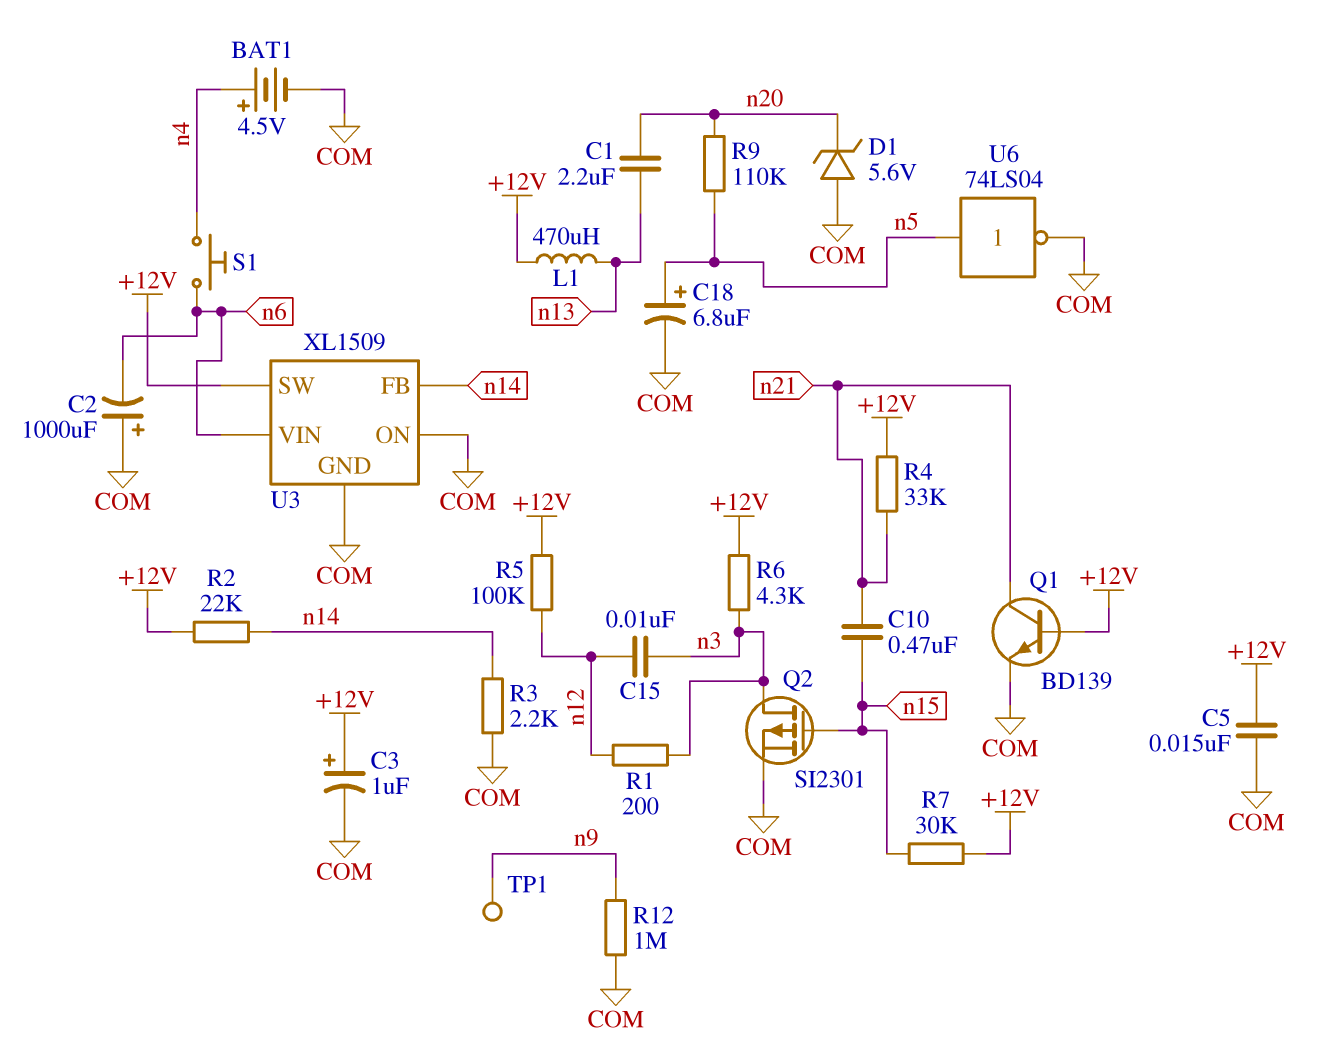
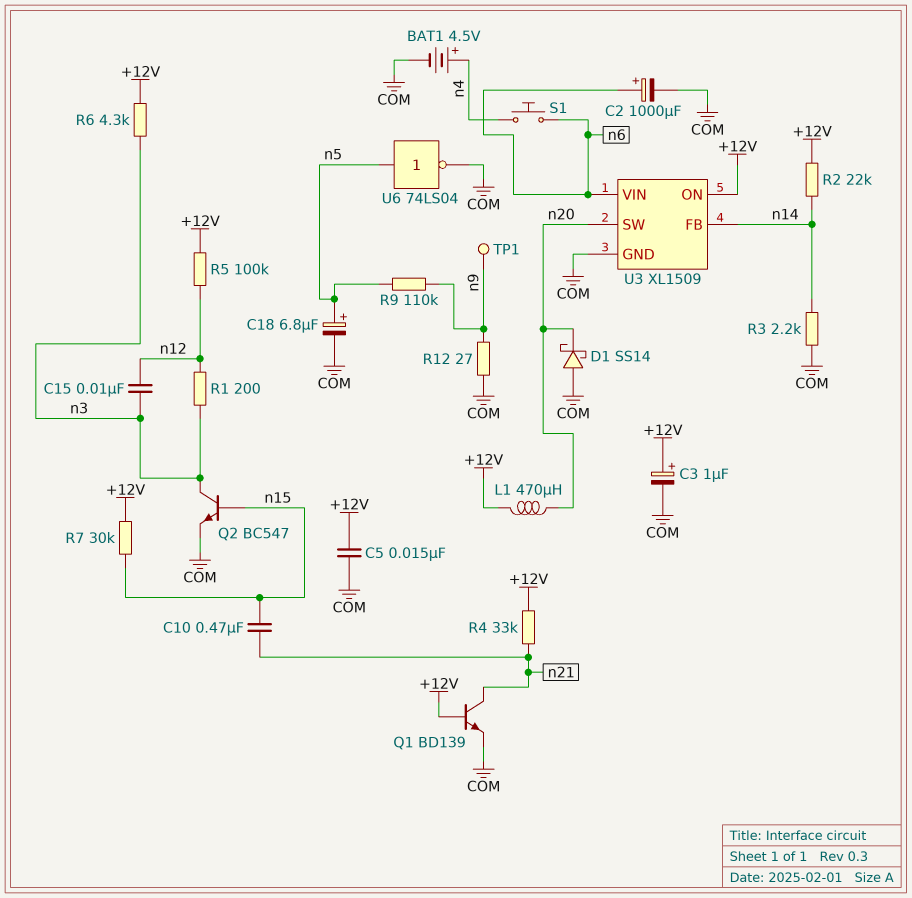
C1: 2.2uF (n13, n20) -> none
C2: 1000uF (plus COM, minus n6) -> 1000uF (plus n6, minus COM)
D1: zener 5.6V (A COM, K n20) -> schottky SS14 (A COM, K n20)
L1: 470uH (+12V, n13) -> 470uH (+12V, n20)
Q2: PMOS SI2301 (G n15, D n3, S COM) -> NPN BC547 (B n15, C n3, E COM)
R9: 110k (n5, n20) -> 110k (n5, n9)
R12: 1M (COM, n9) -> 27 (COM, n9)
U3 pin ON: COM -> +12V
U3 pin SW: +12V -> n20

